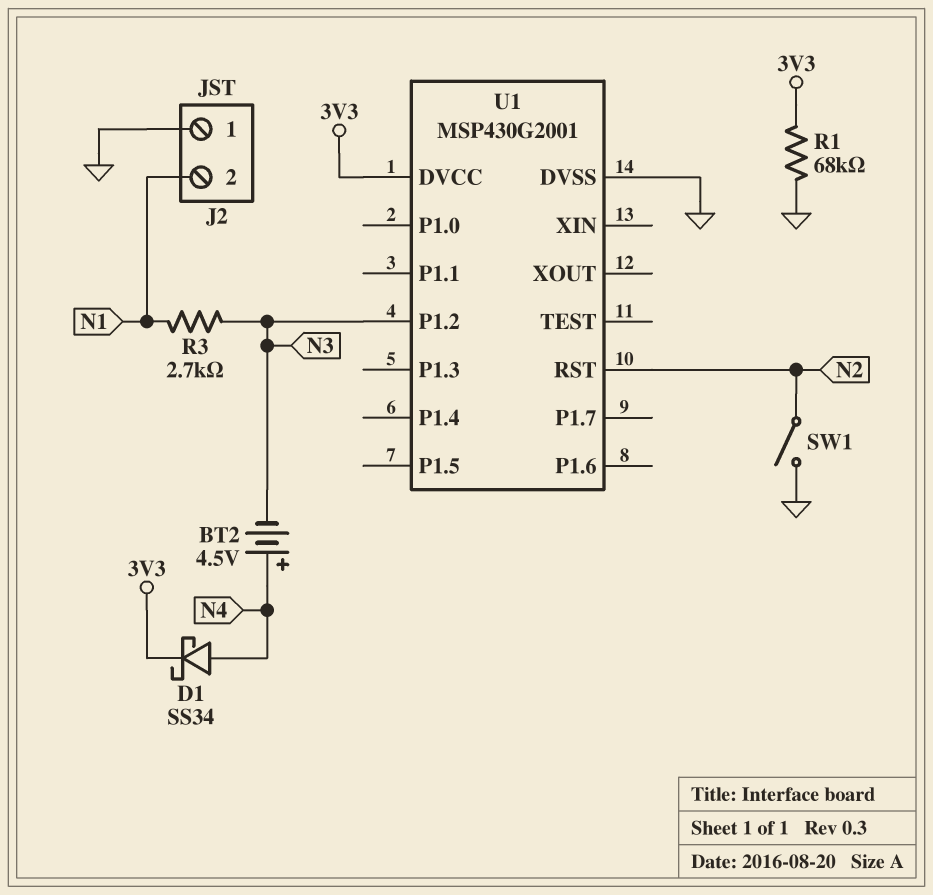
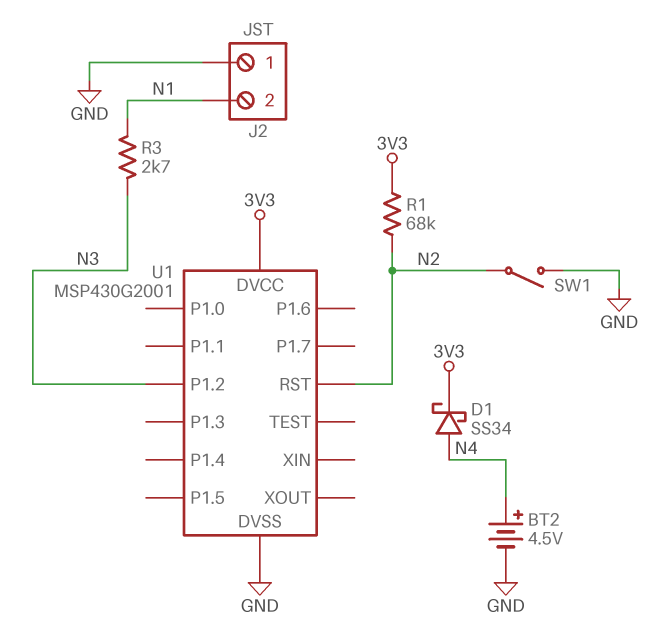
BT2: 4.5V (plus N4, minus N3) -> 4.5V (plus N4, minus GND)
R1: 68k (3V3, GND) -> 68k (3V3, N2)

